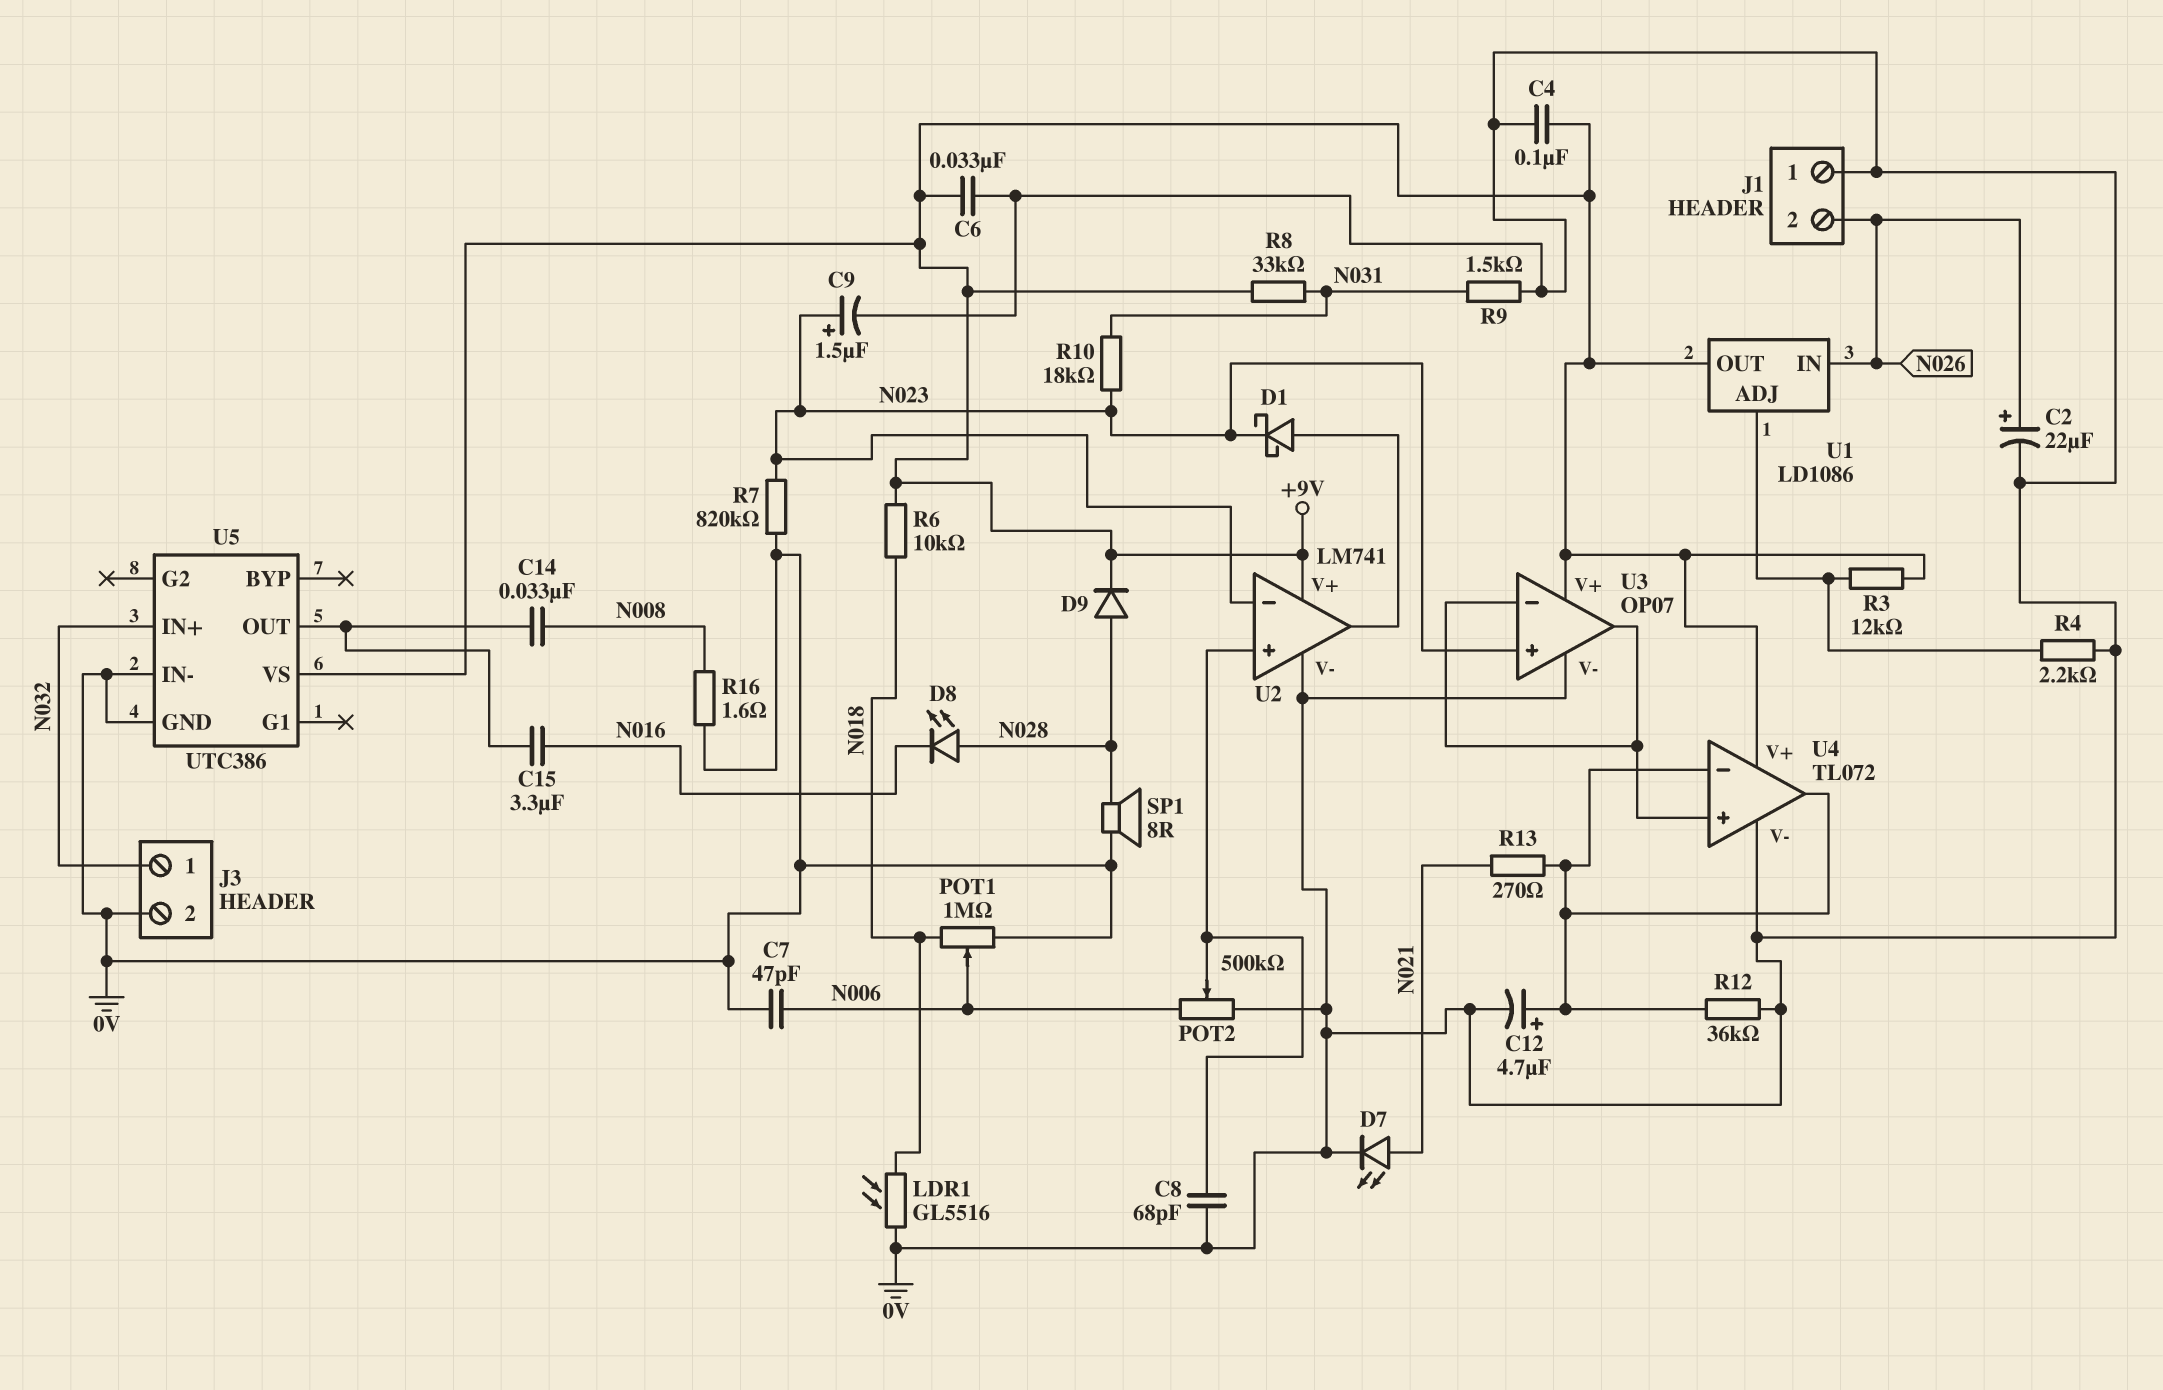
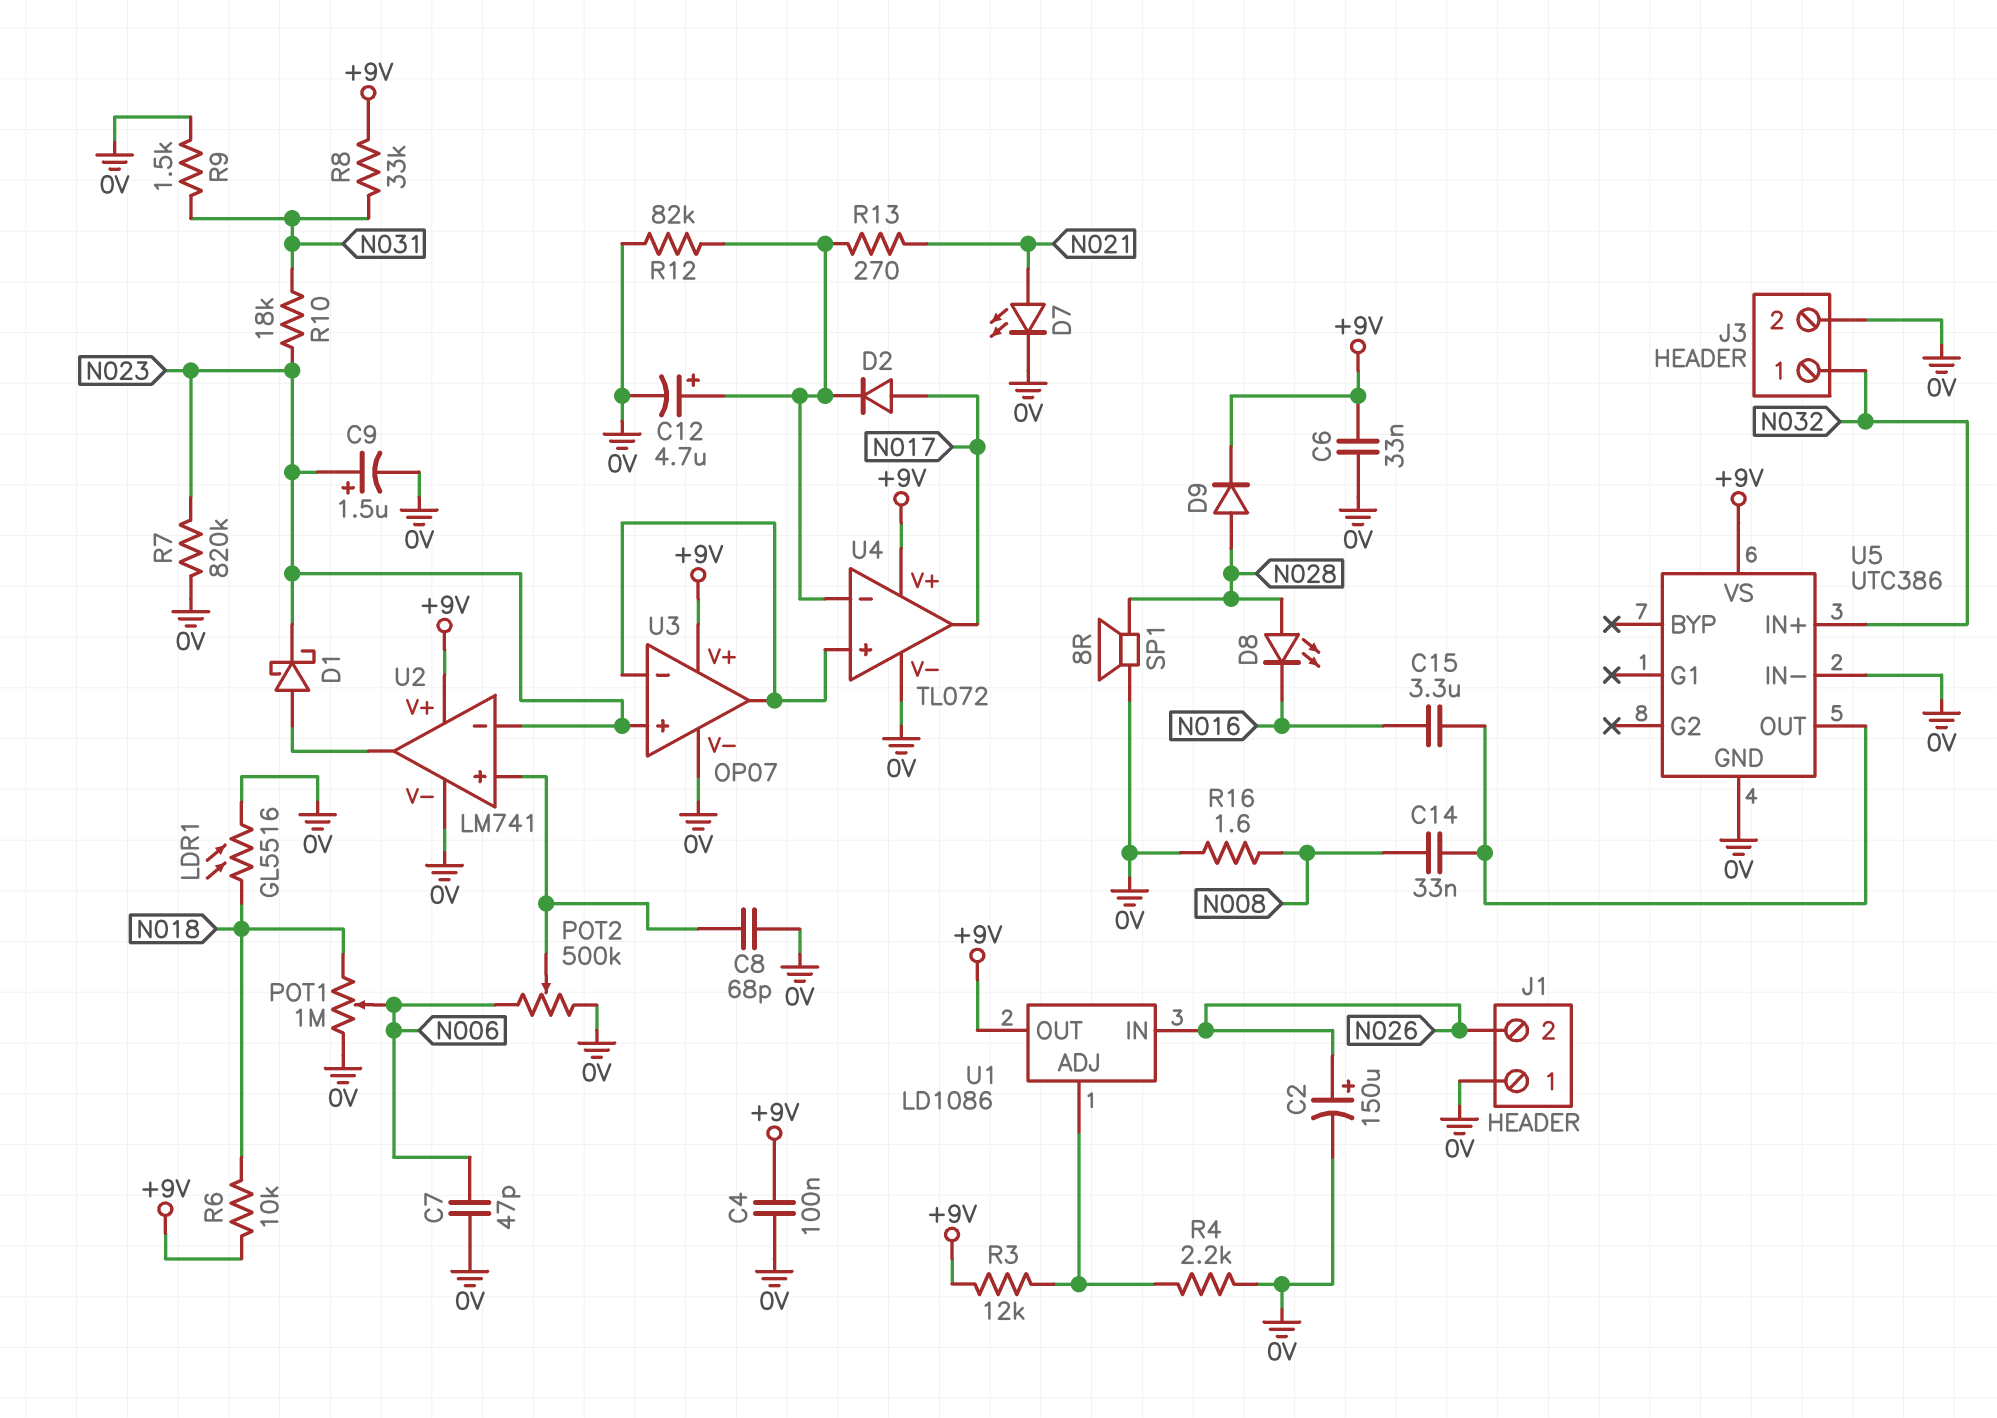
C2: 22uF (plus N026, minus 0V) -> 150uF (plus N026, minus 0V)
D2: none -> diode (A N017, K U4/in-)
R12: 36k (0V, U4/in-) -> 82k (0V, U4/in-)
U4 pin out: U4/in- -> N017

